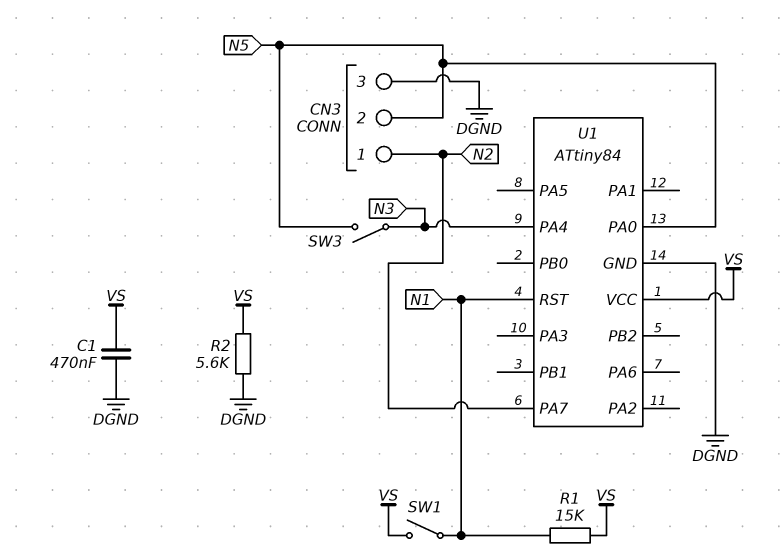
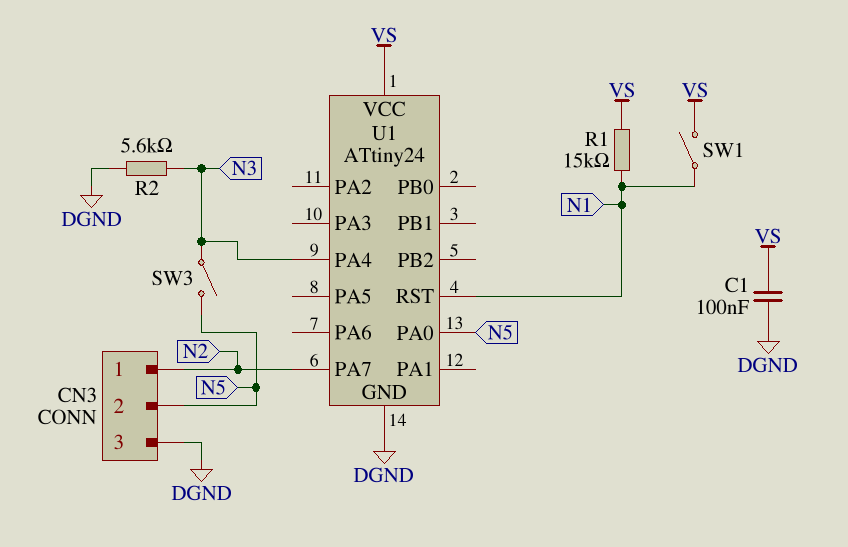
C1: 470nF (DGND, VS) -> 100nF (DGND, VS)
R2: 5.6k (DGND, VS) -> 5.6k (DGND, N3)
U1: ATtiny84 -> ATtiny24

